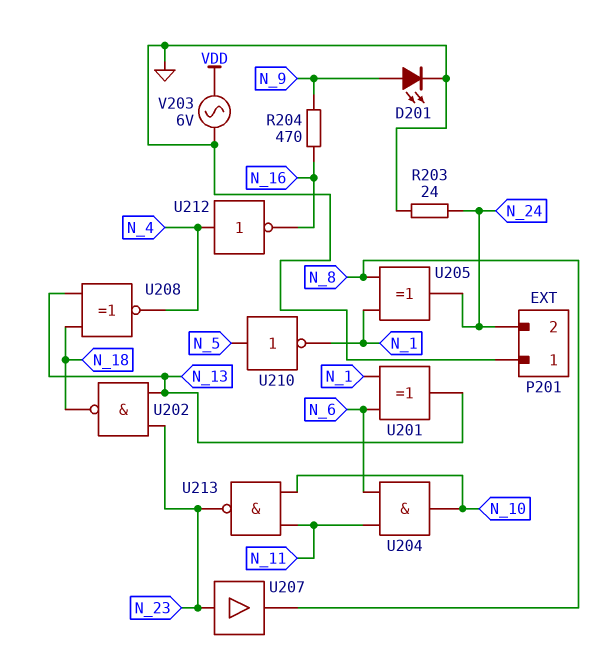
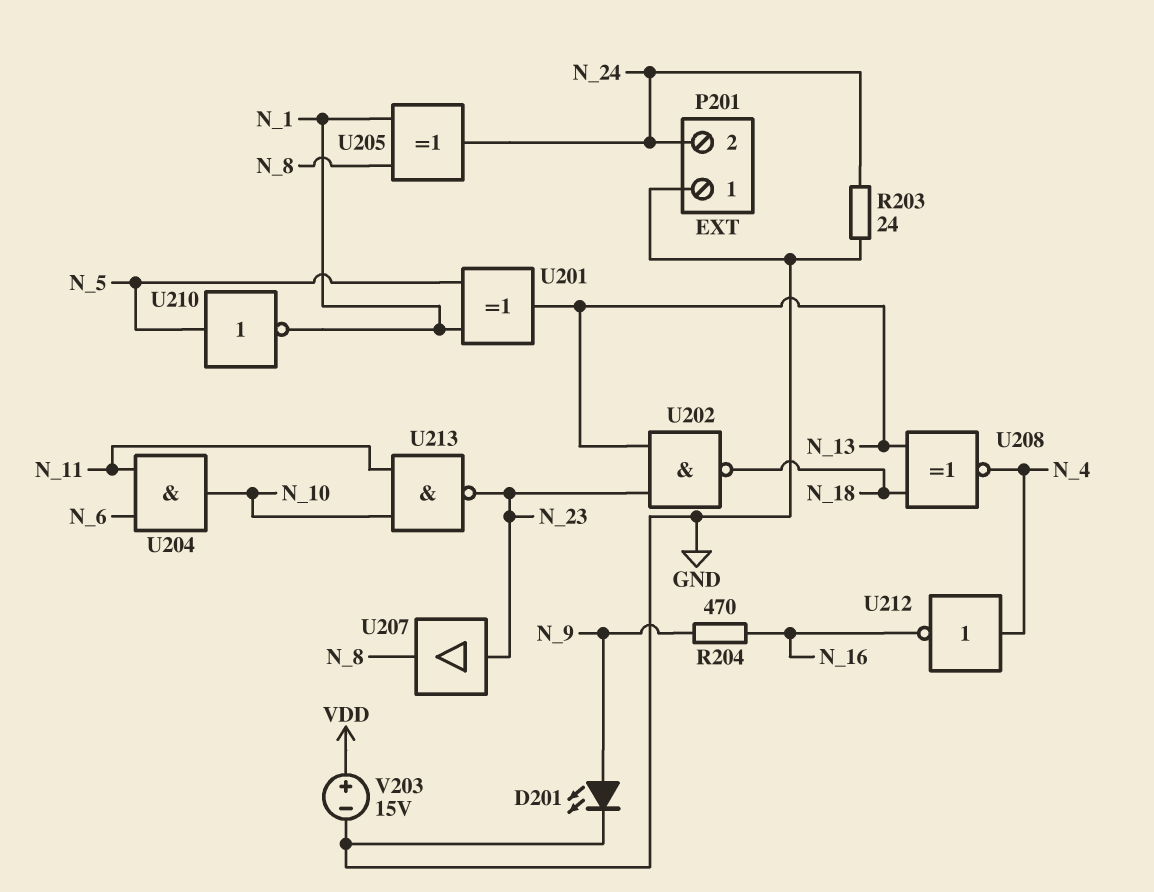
U201: XOR (in N_1, in N_6, out N_13) -> XOR (in N_1, in N_5, out N_13)
V203: AC 6V (GND, VDD) -> 15V (plus VDD, minus GND)

